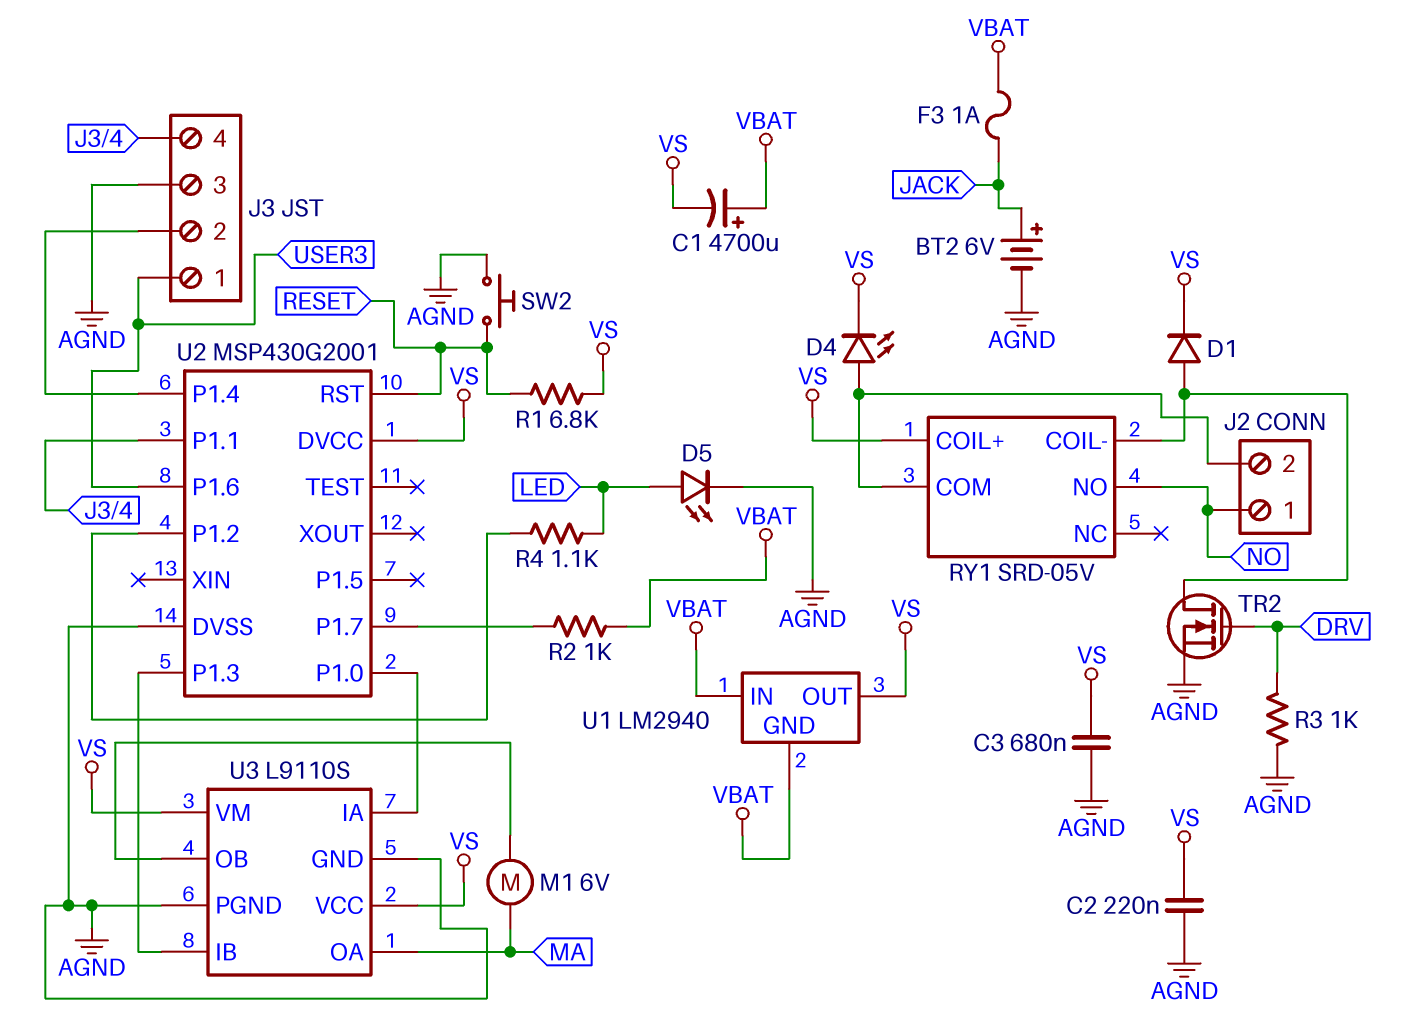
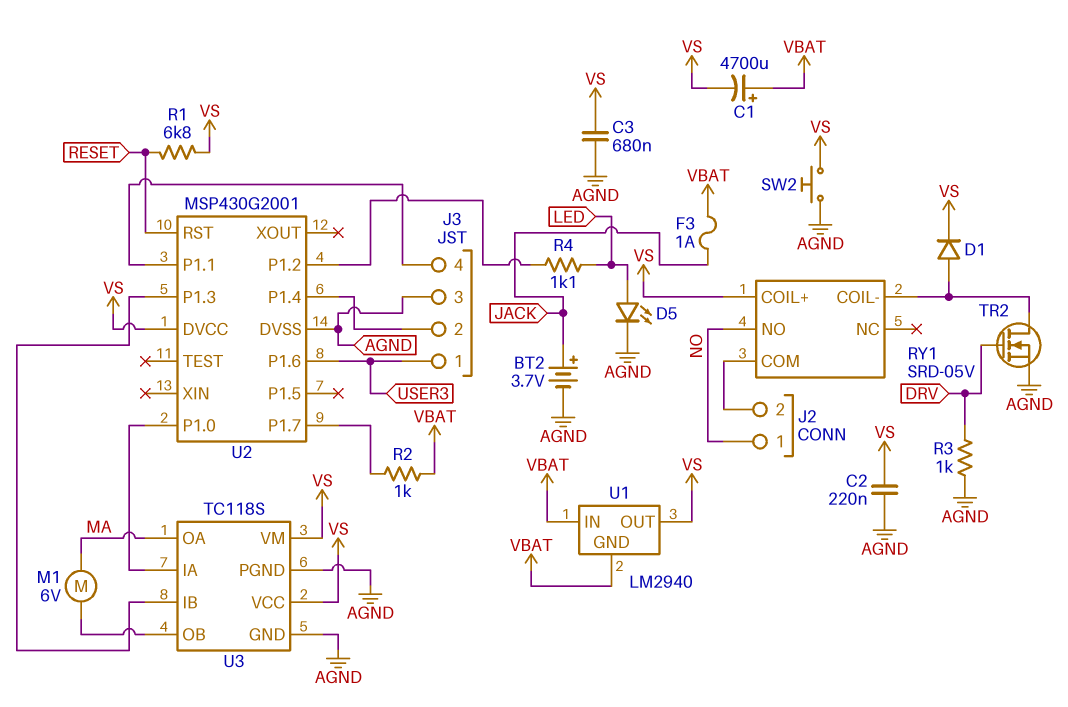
BT2: 6V (plus JACK, minus AGND) -> 3.7V (plus JACK, minus AGND)
D4: LED (A J2/2, K VS) -> none
SW2: button (AGND, RESET) -> button (AGND, VS)
U3: L9110S -> TC118S

